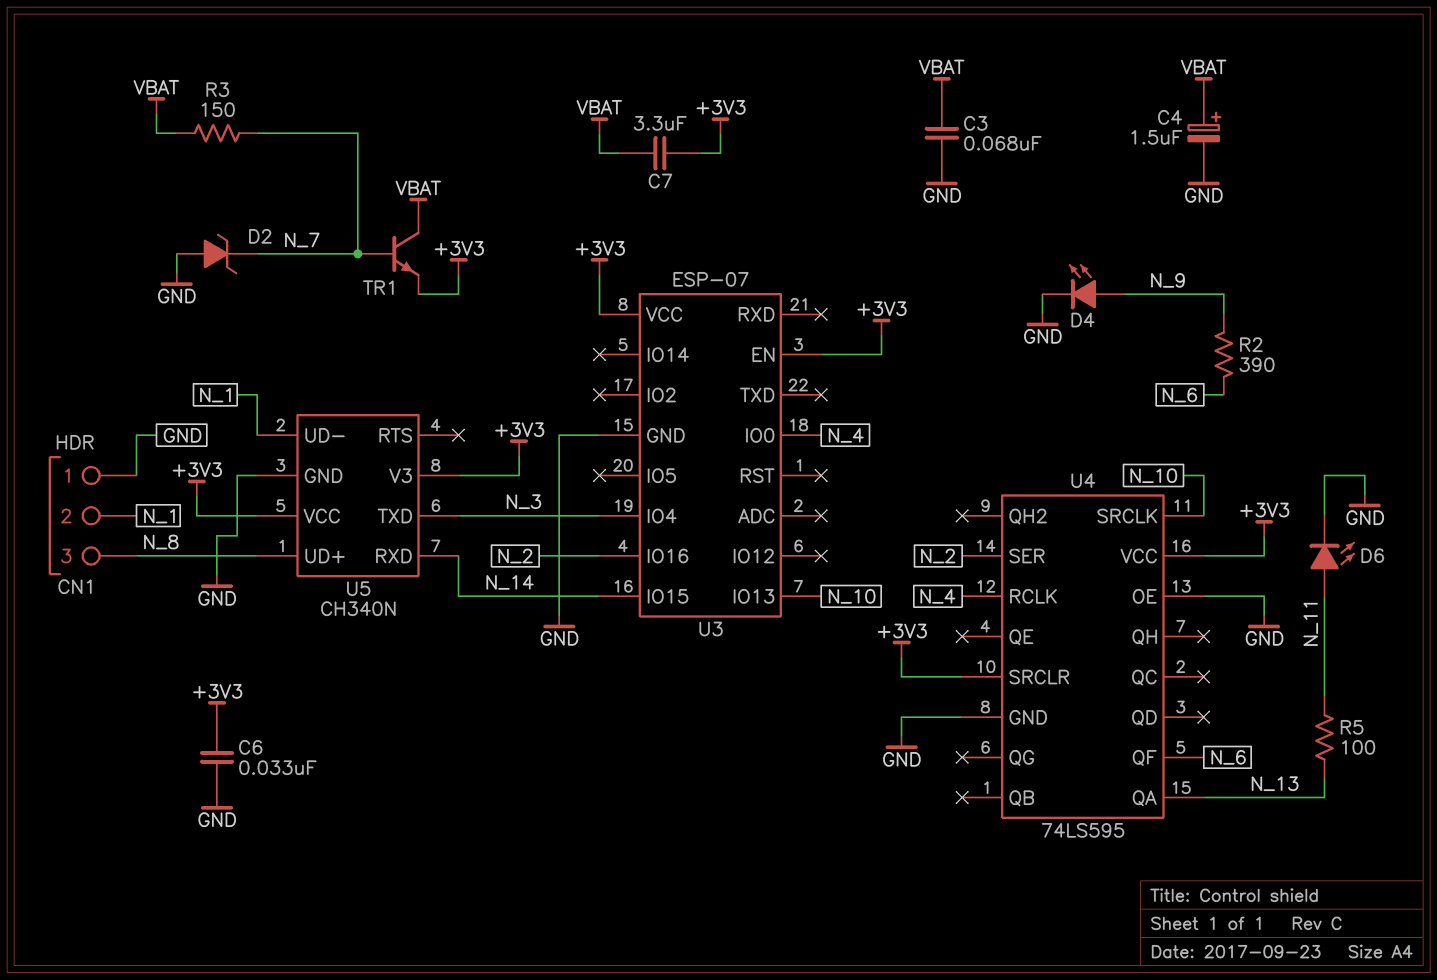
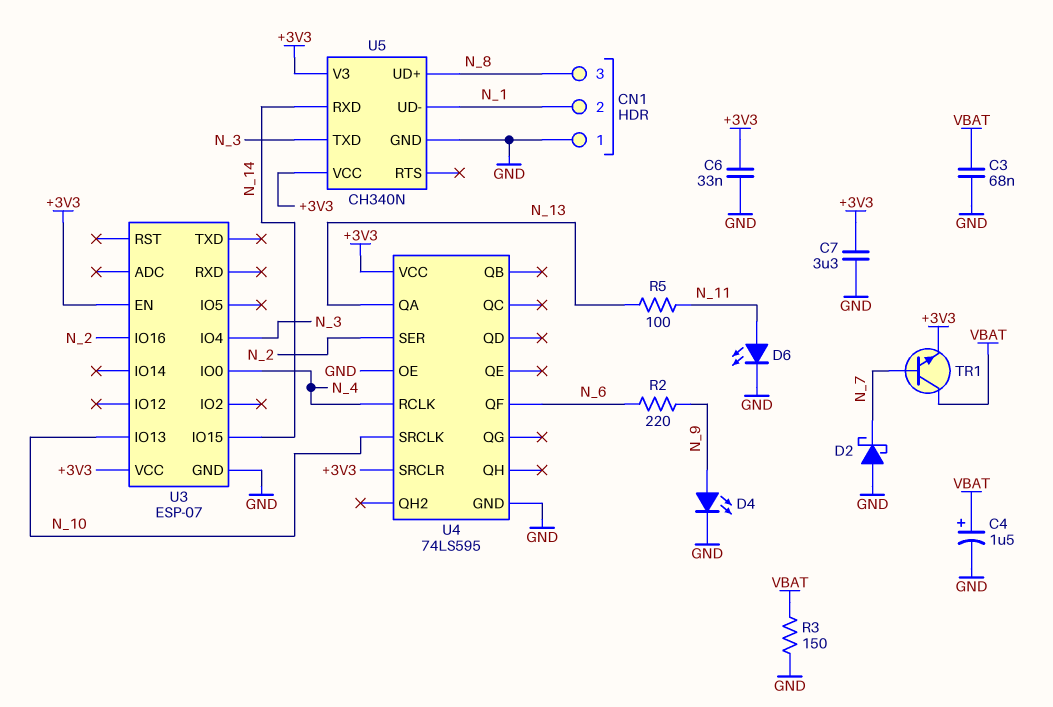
C7: 3.3uF (+3V3, VBAT) -> 3.3uF (+3V3, GND)
D2: zener (A GND, K N_7) -> schottky (A GND, K N_7)
R2: 390 (N_6, N_9) -> 220 (N_6, N_9)
R3: 150 (N_7, VBAT) -> 150 (GND, VBAT)

